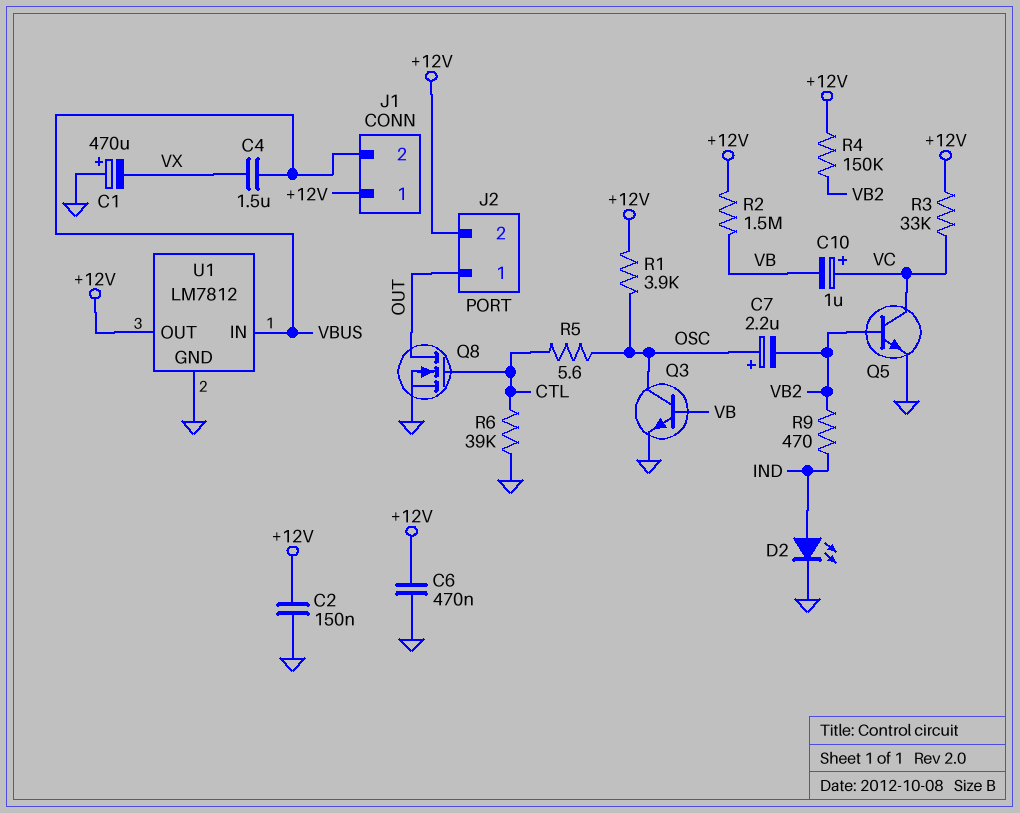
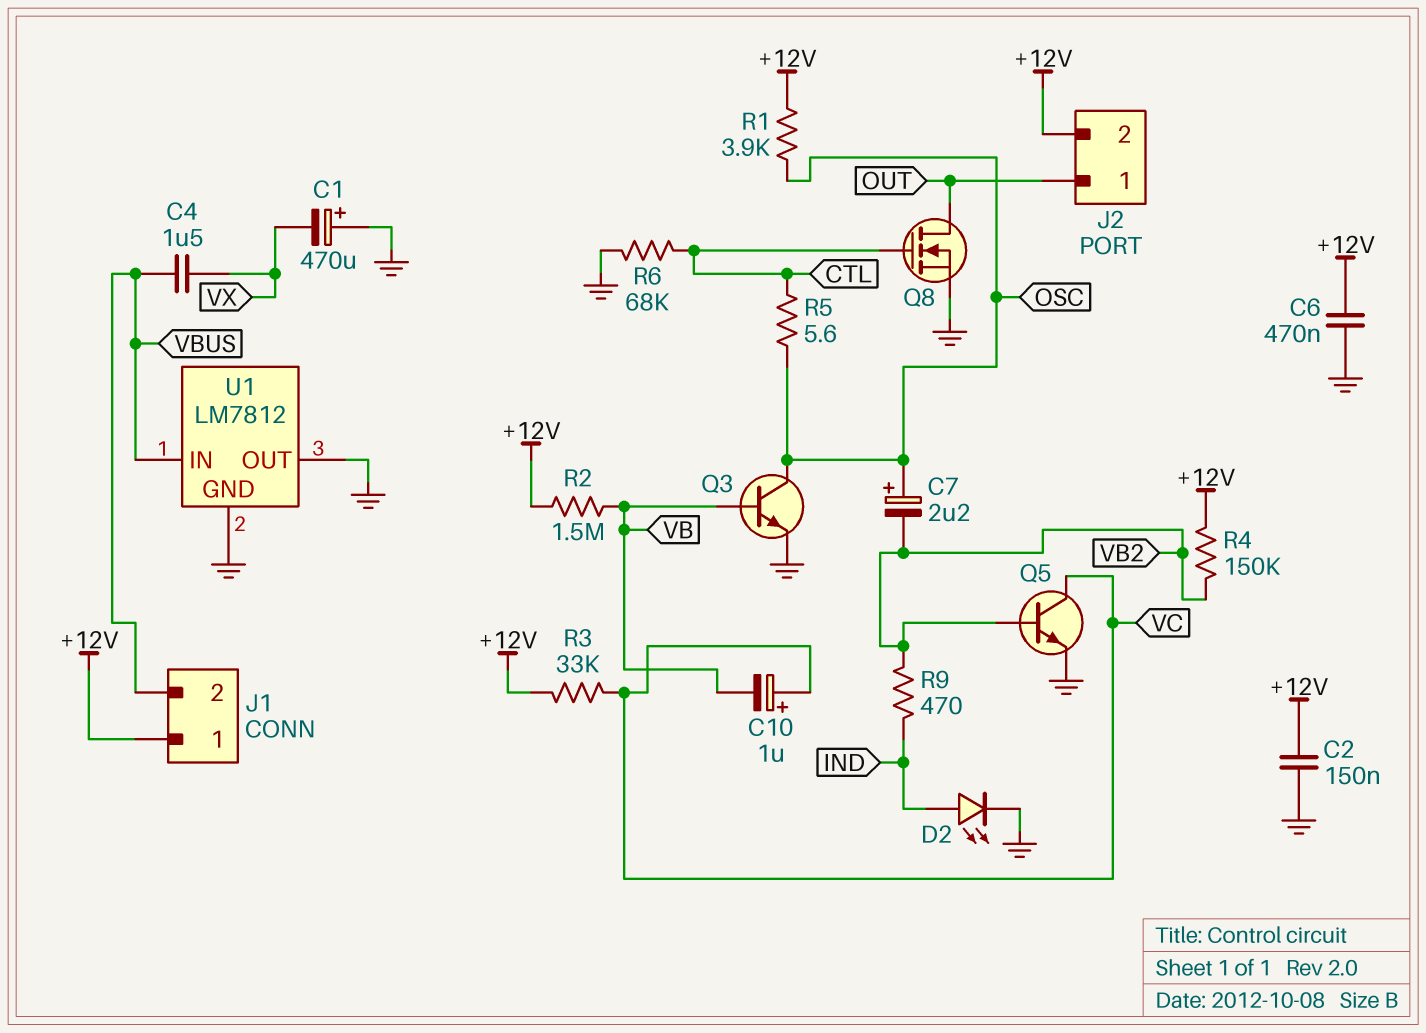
R6: 39k (CTL, GND) -> 68k (CTL, GND)
U1 pin OUT: +12V -> GND

